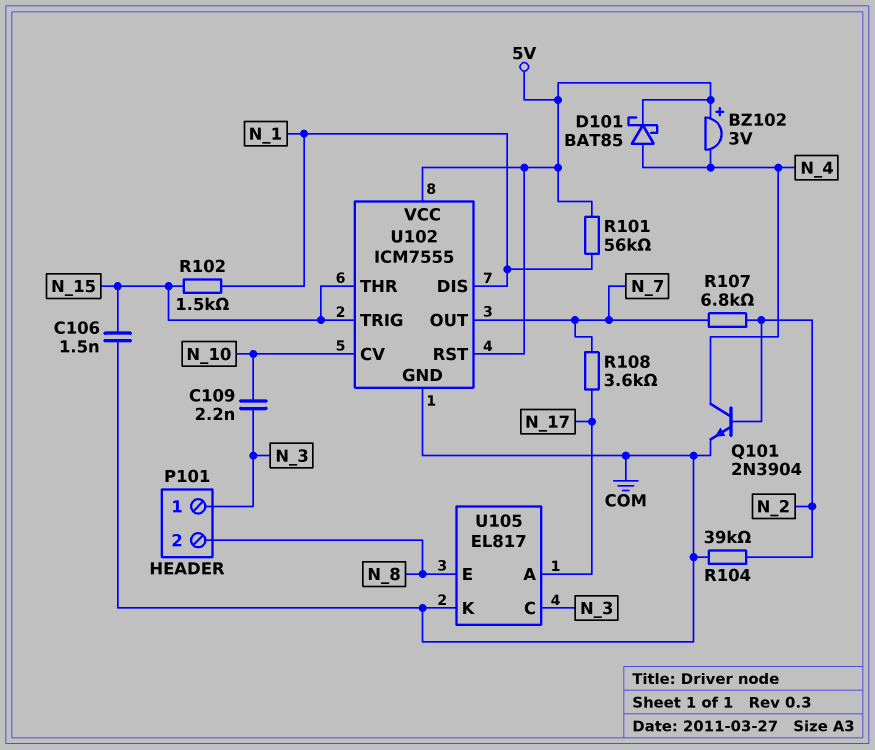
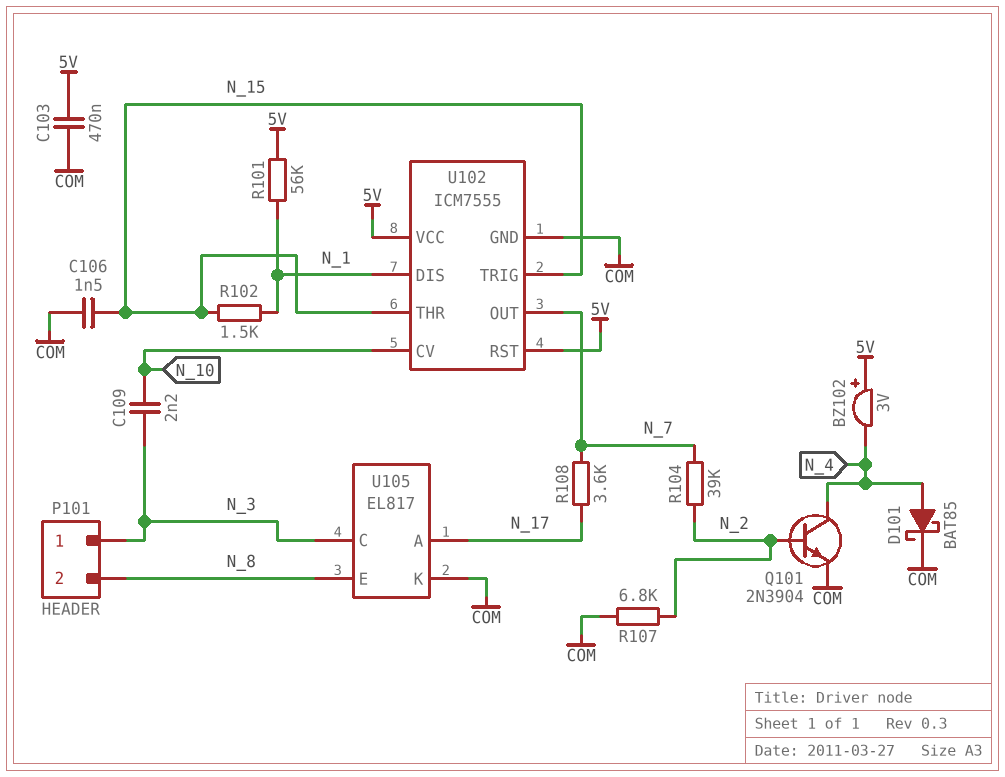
C103: none -> 470nF (5V, COM)
D101: schottky BAT85 (A N_4, K 5V) -> schottky BAT85 (A N_4, K COM)
R104: 39k (COM, N_2) -> 39k (N_2, N_7)
R107: 6.8k (N_2, N_7) -> 6.8k (COM, N_2)

